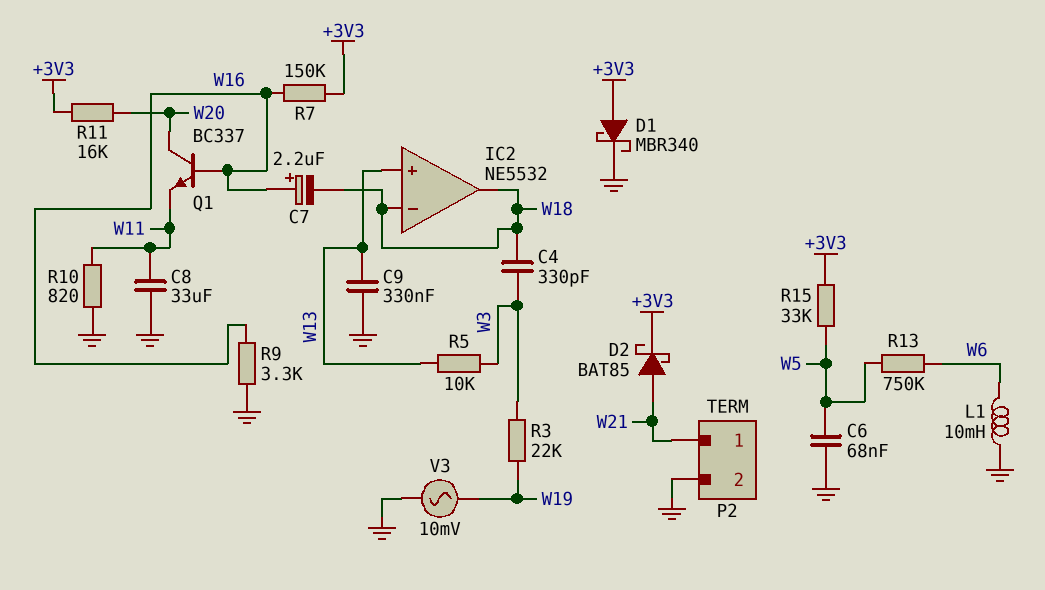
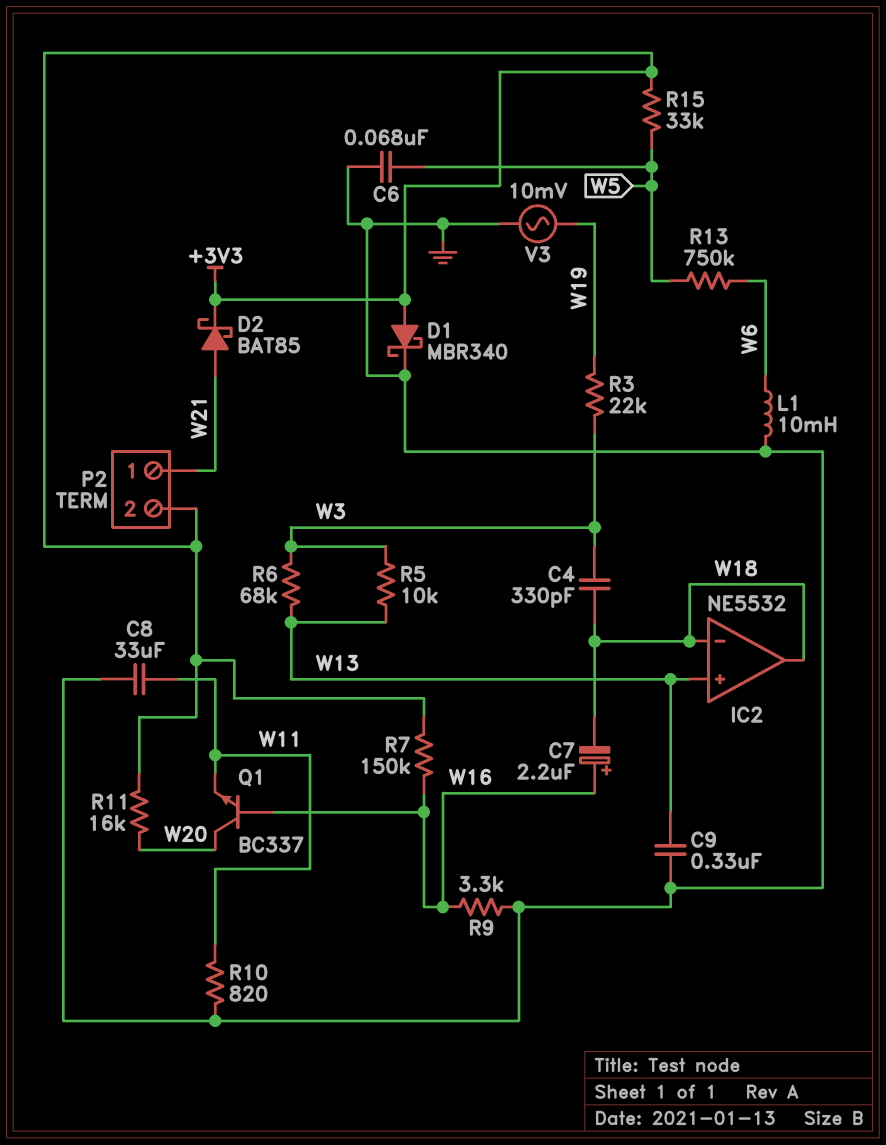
P2 pin 2: GND -> +3V3
R6: none -> 68k (W3, W13)

